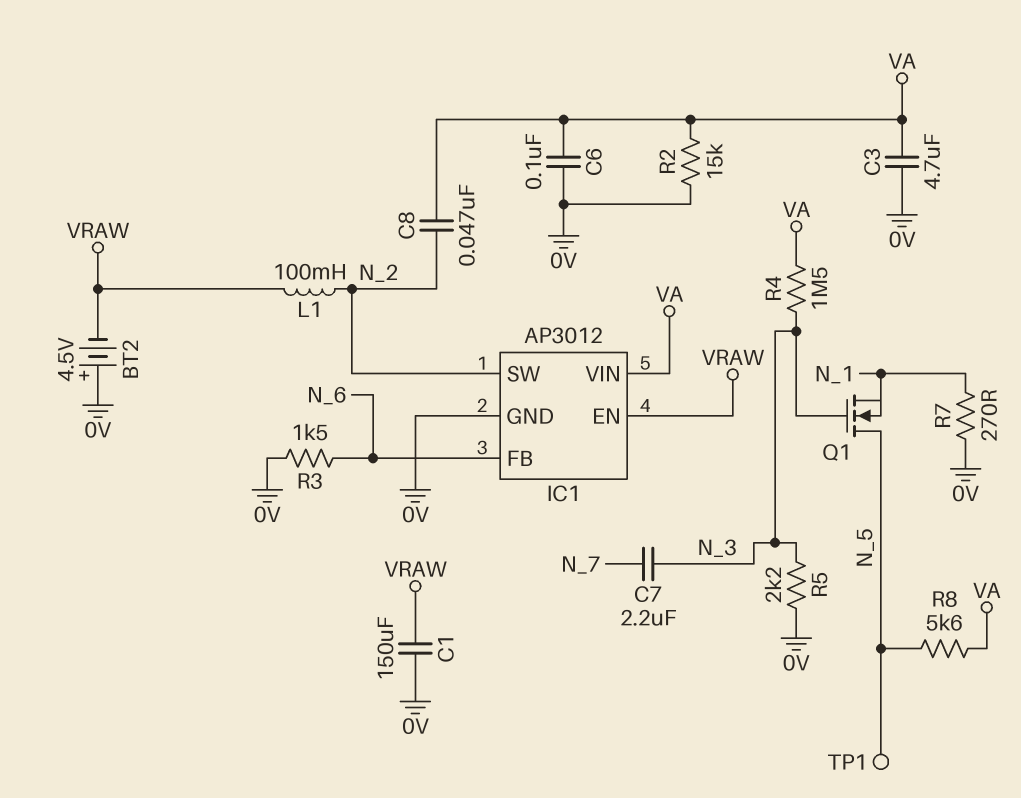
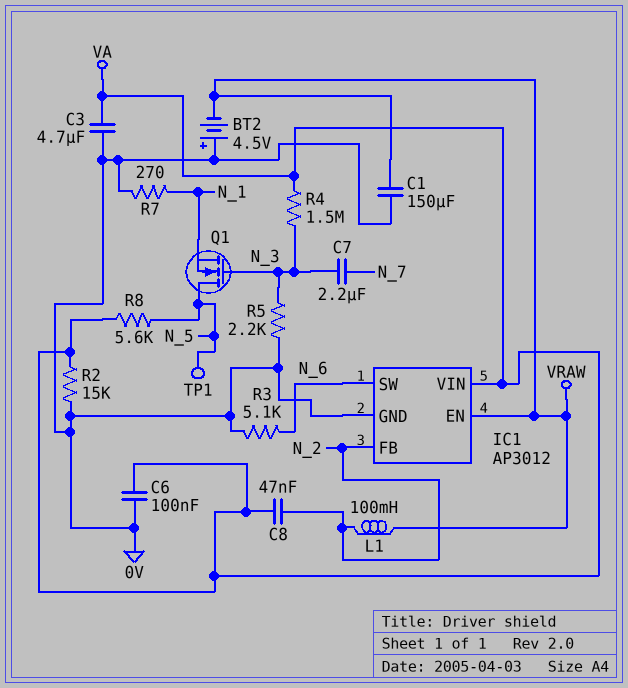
IC1 pin FB: N_6 -> N_2
IC1 pin SW: N_2 -> N_6
R3: 1.5k (0V, N_6) -> 5.1k (0V, N_6)

